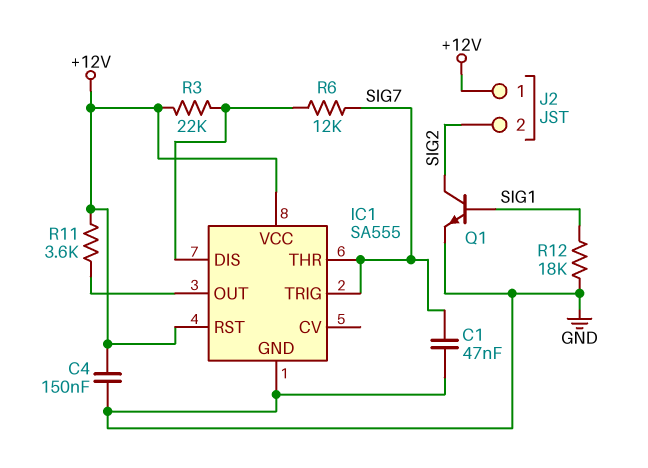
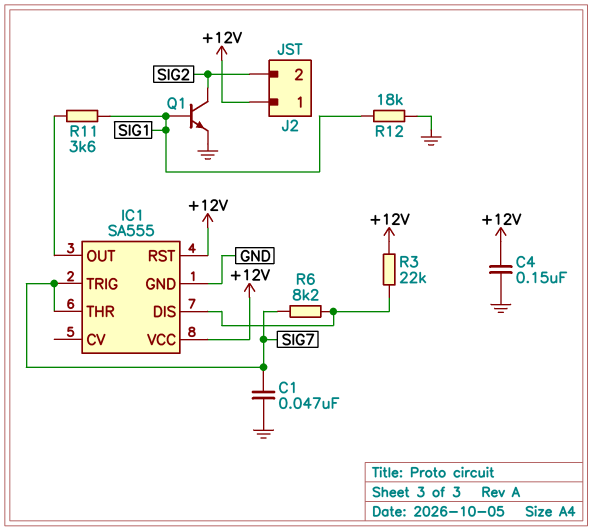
R6: 12k (IC1/DIS, SIG7) -> 8.2k (IC1/DIS, SIG7)
R11: 3.6k (+12V, IC1/OUT) -> 3.6k (IC1/OUT, SIG1)

